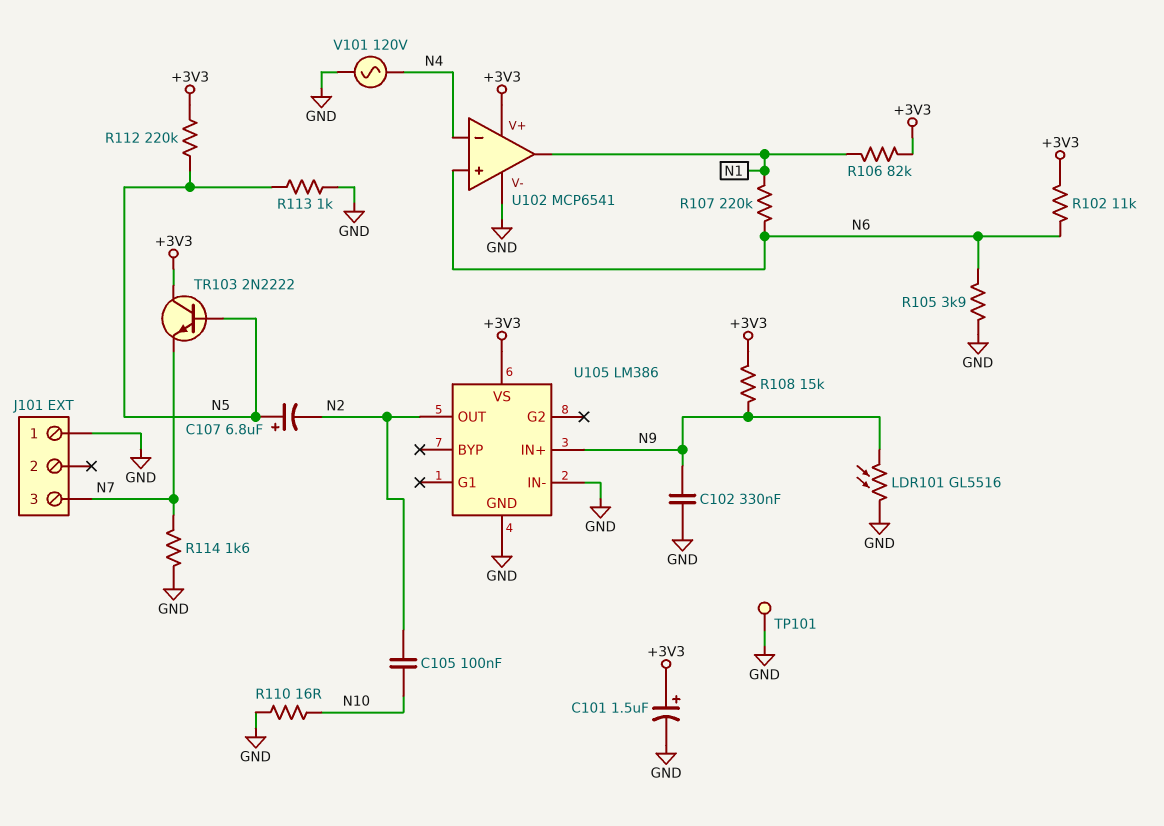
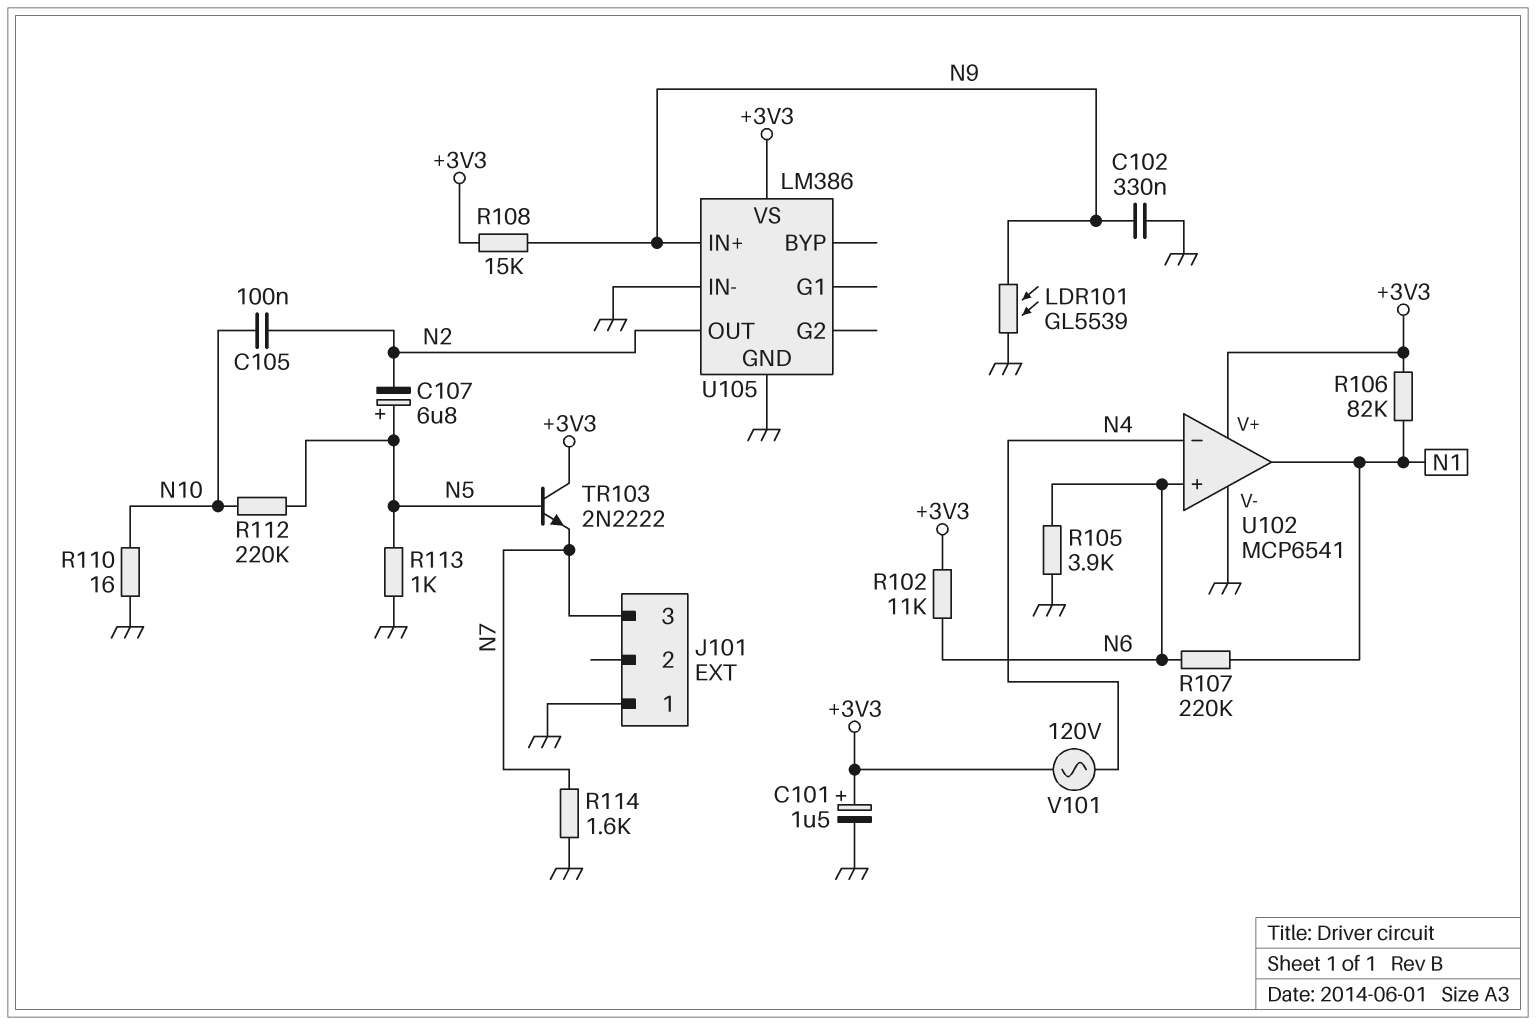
LDR101: GL5516 (GND, N9) -> GL5539 (GND, N9)
R112: 220k (+3V3, N5) -> 220k (N5, N10)
TP101: test point (GND) -> none
V101: AC 120V (GND, N4) -> AC 120V (+3V3, N4)

